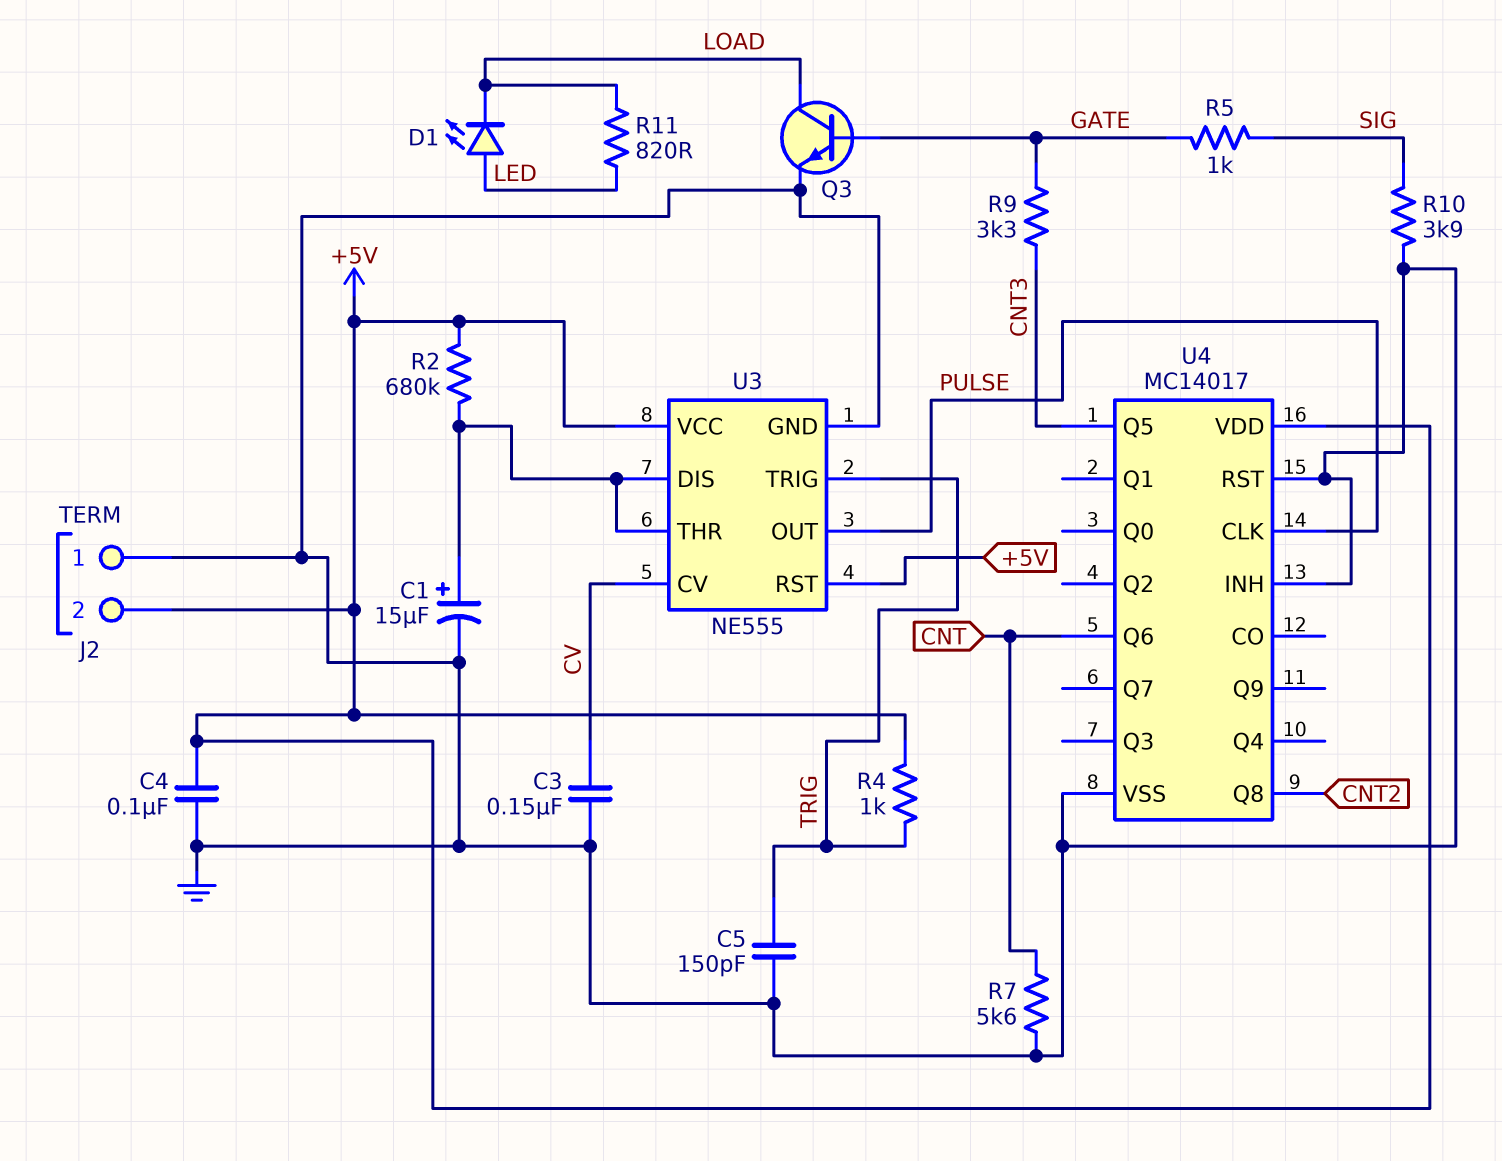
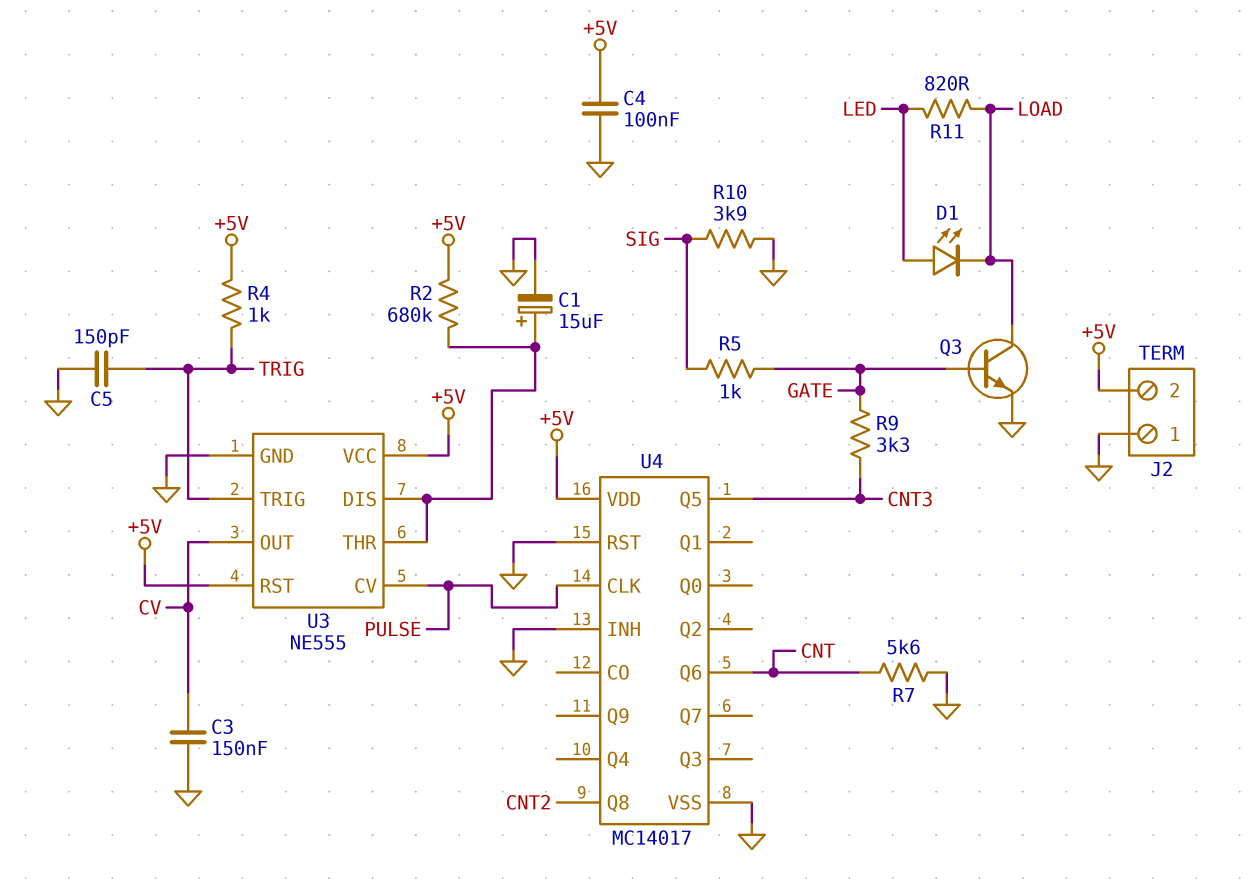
U3 pin CV: CV -> PULSE
U3 pin OUT: PULSE -> CV

